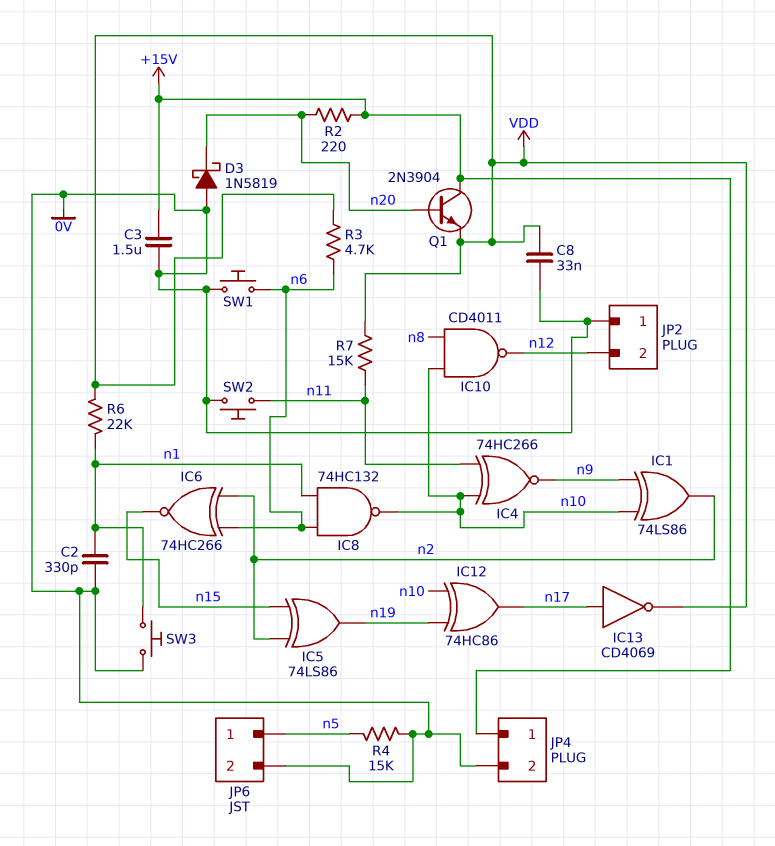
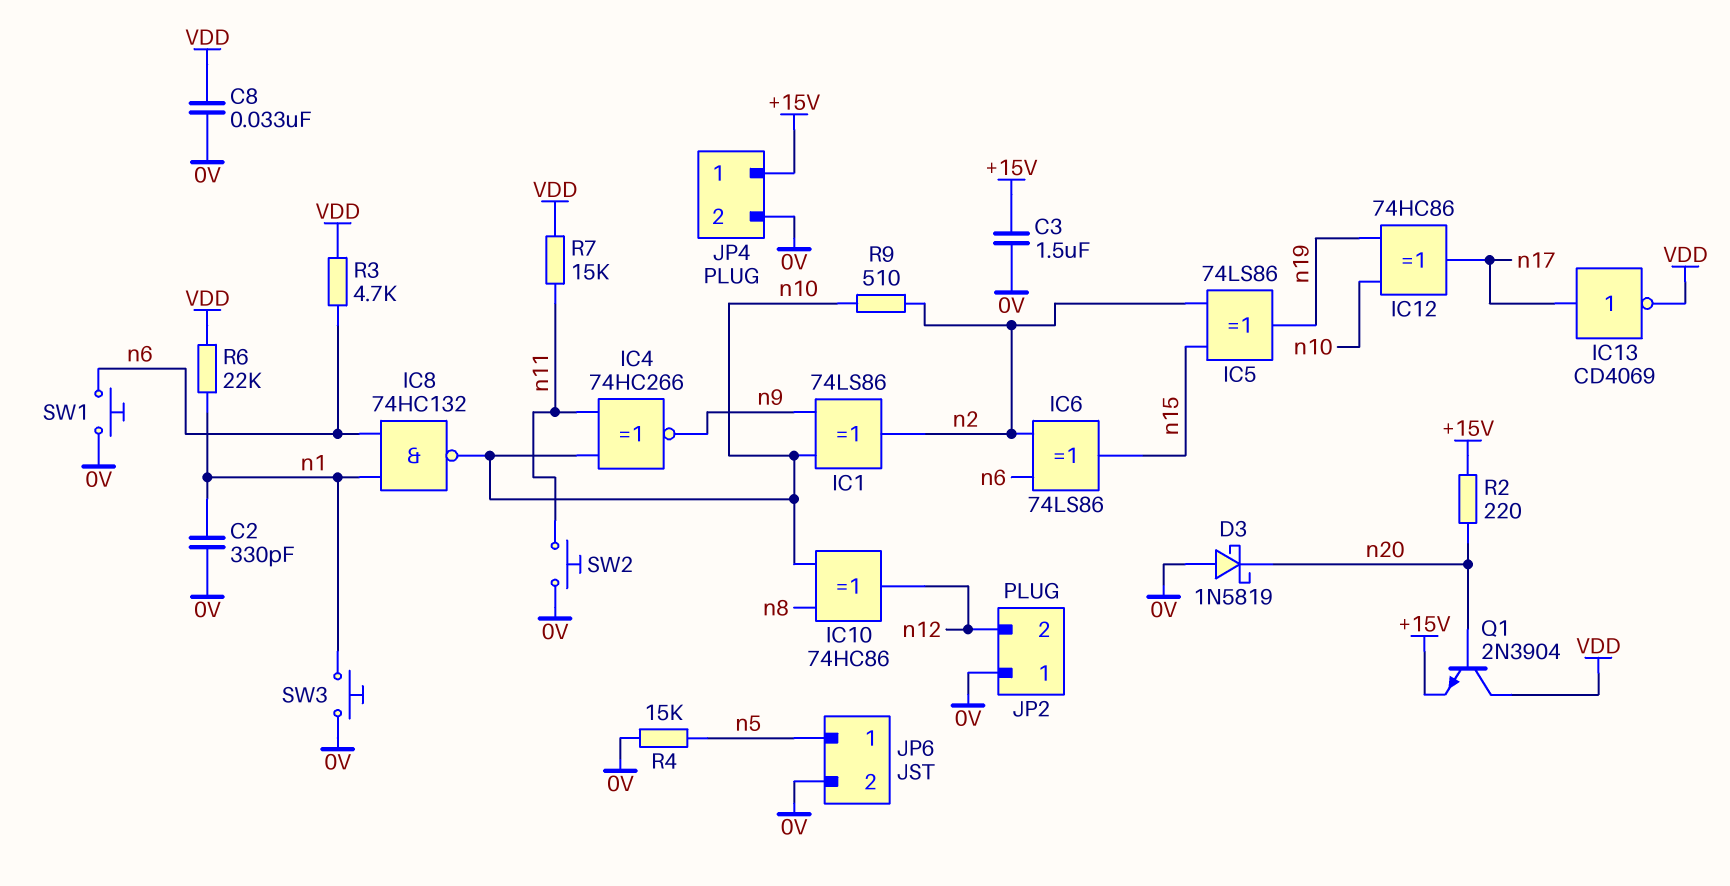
IC6: XNOR 74HC266 (in n2, in n6, out n15) -> XOR 74LS86 (in n2, in n6, out n15)
IC10: NAND CD4011 (in n8, in n10, out n12) -> XOR 74HC86 (in n8, in n10, out n12)
Q1: NPN 2N3904 (B n20, C +15V, E VDD) -> NPN 2N3904 (B n20, C VDD, E +15V)
R9: none -> 510 (n2, n10)

